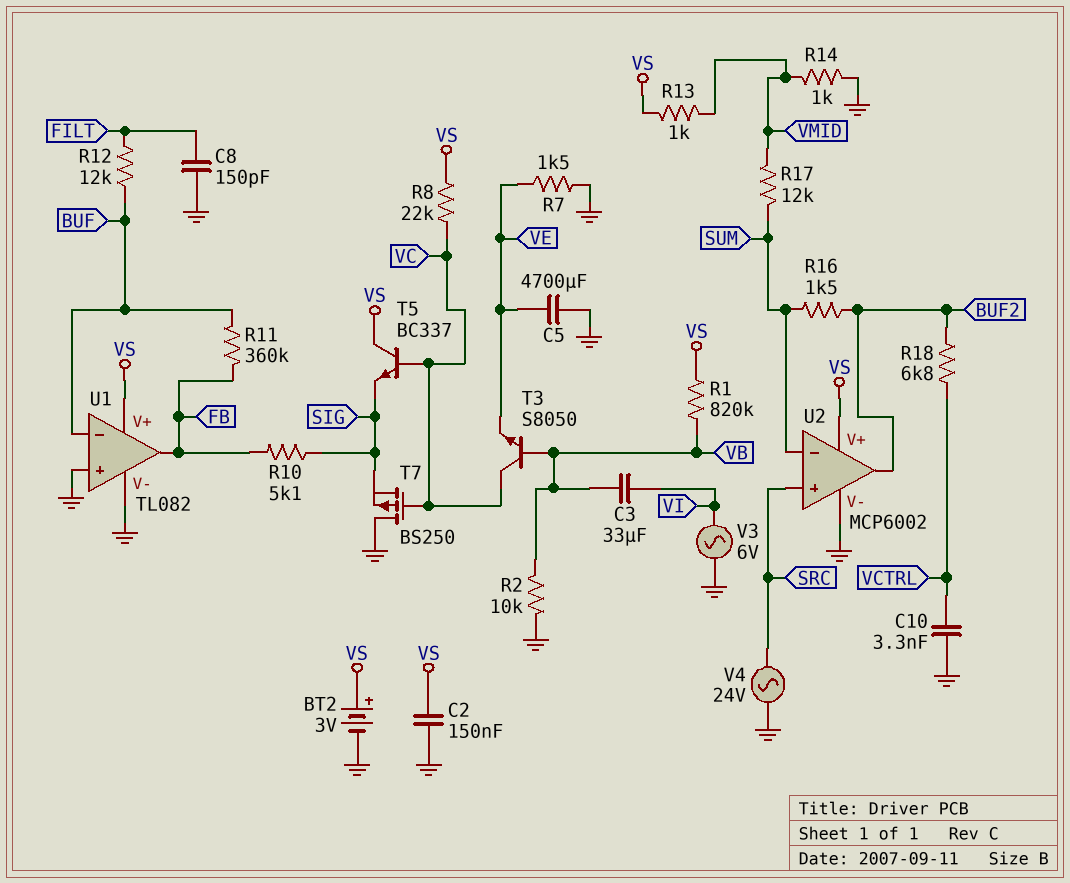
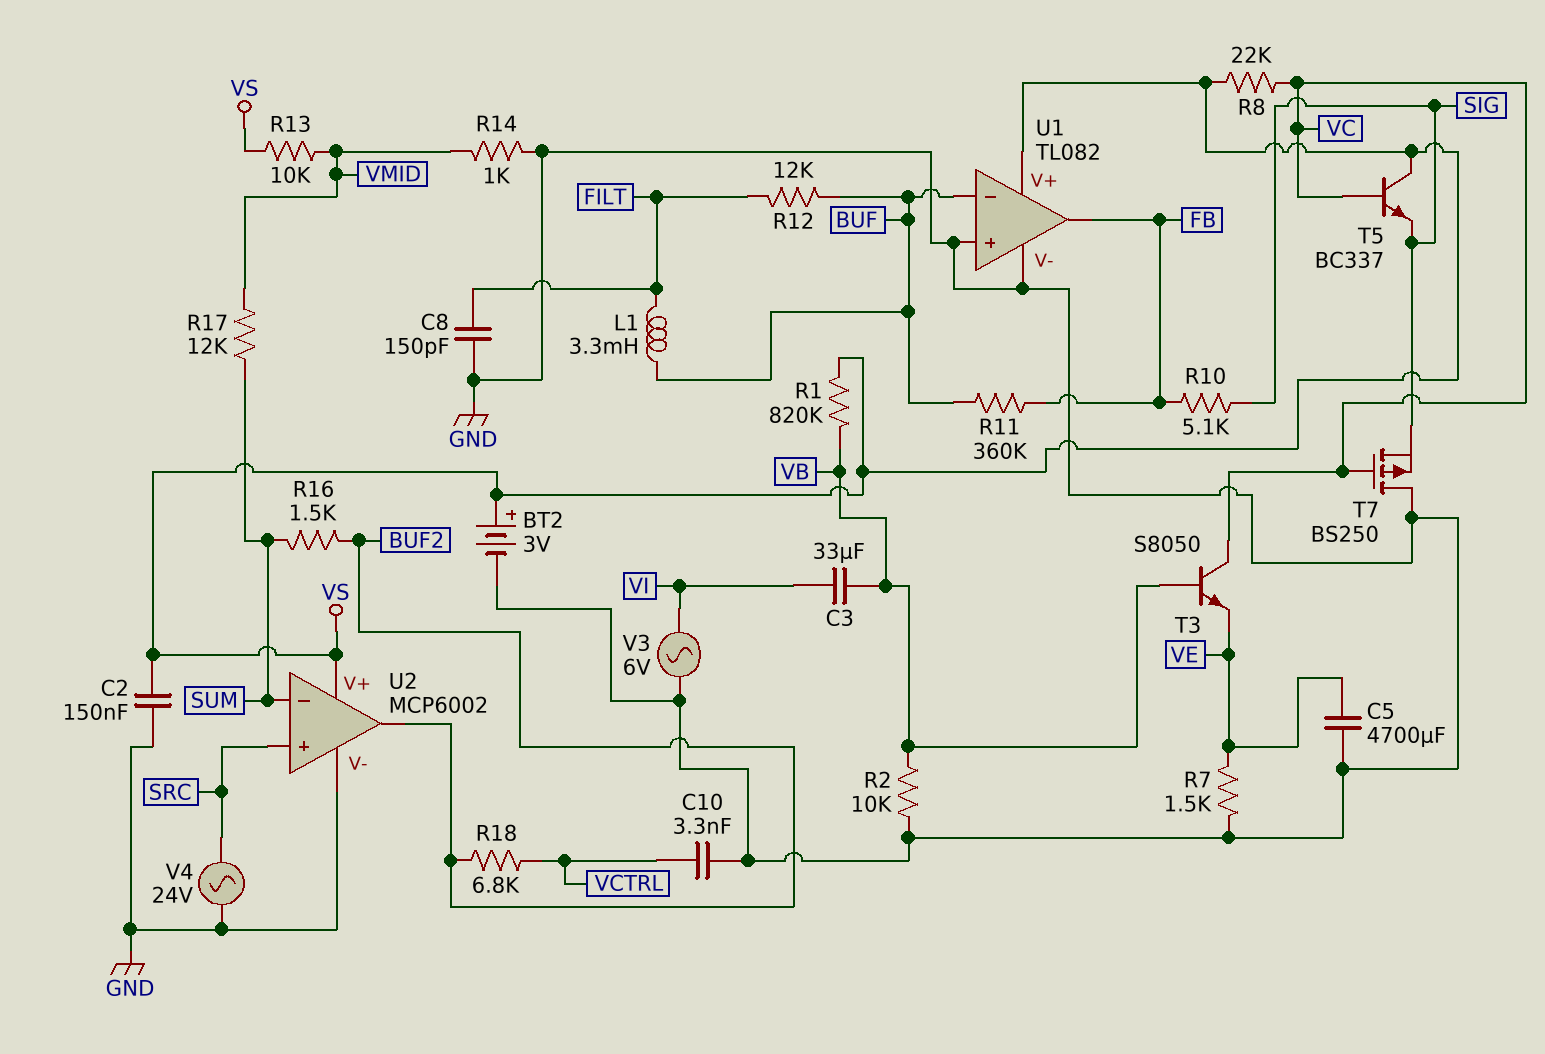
L1: none -> 3.3mH (BUF, FILT)
R13: 1k (VMID, VS) -> 10k (VMID, VS)

